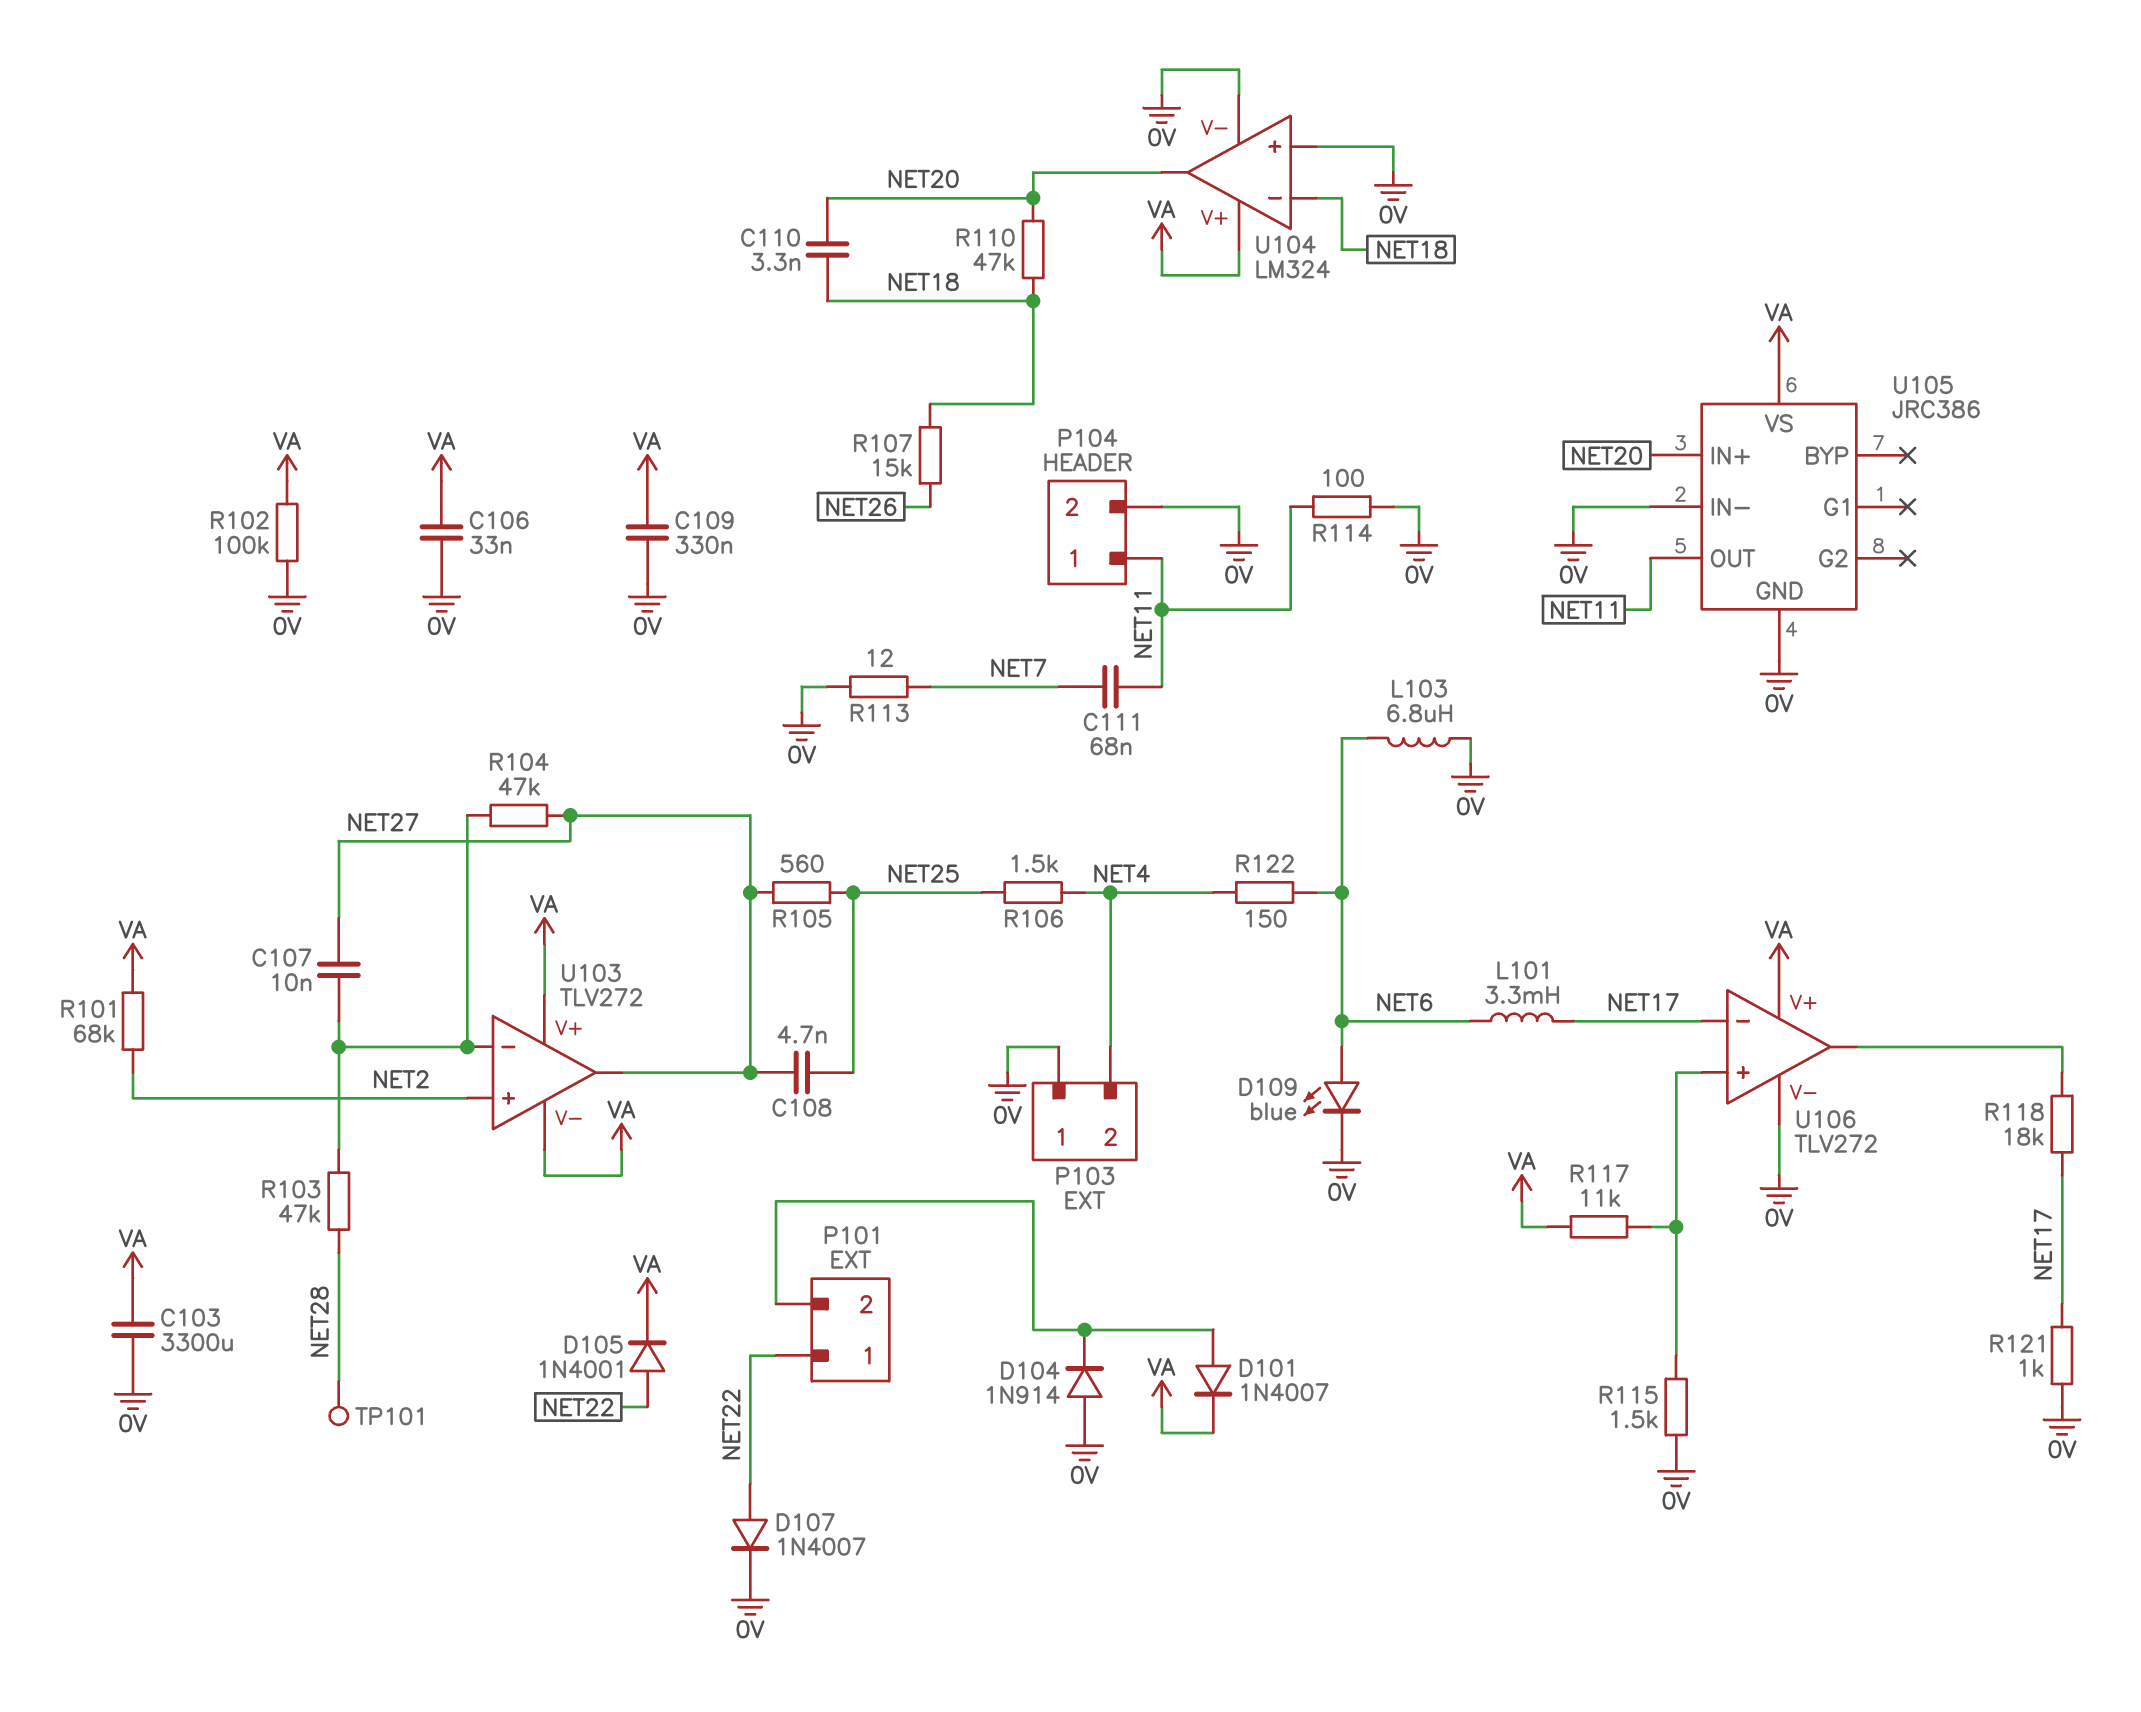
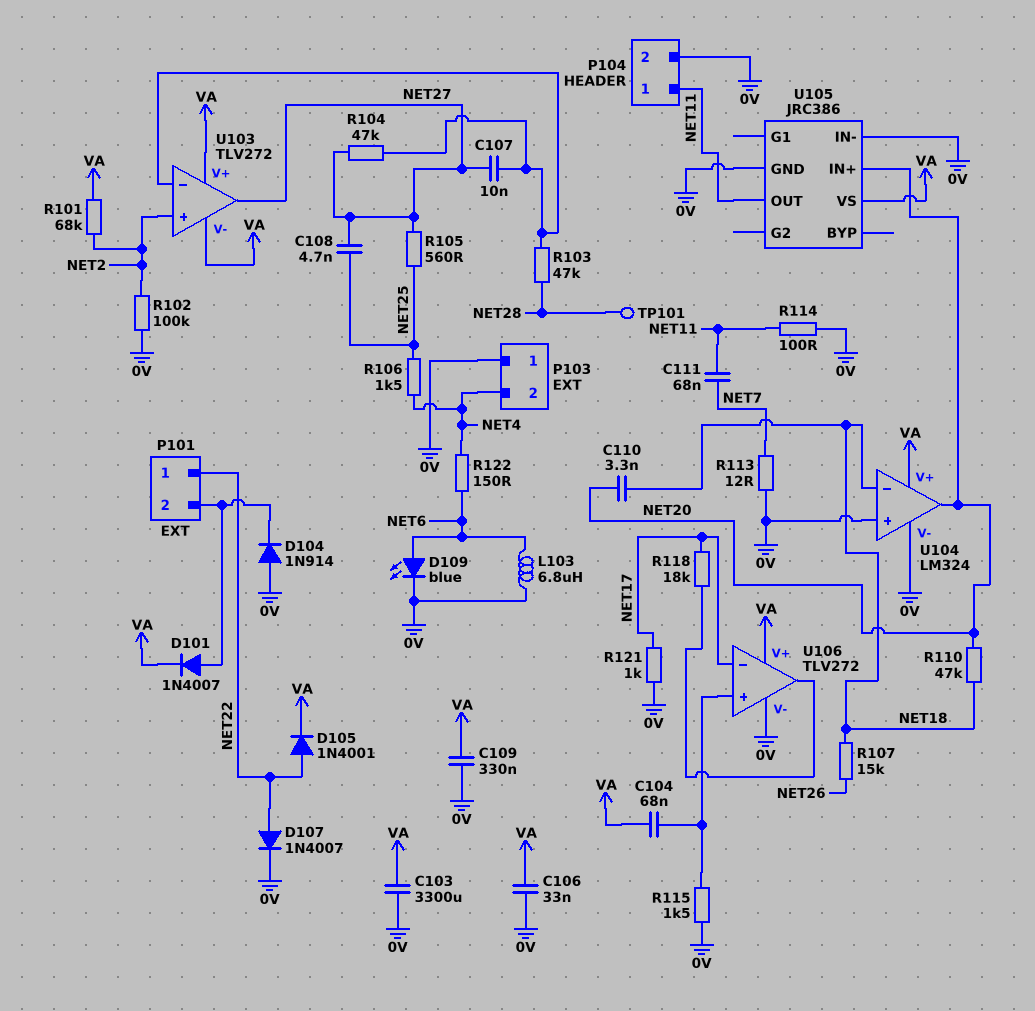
C104: none -> 68nF (U106/in+, VA)
L101: 3.3mH (NET6, NET17) -> none
R102: 100k (0V, VA) -> 100k (0V, NET2)
R117: 11k (U106/in+, VA) -> none

